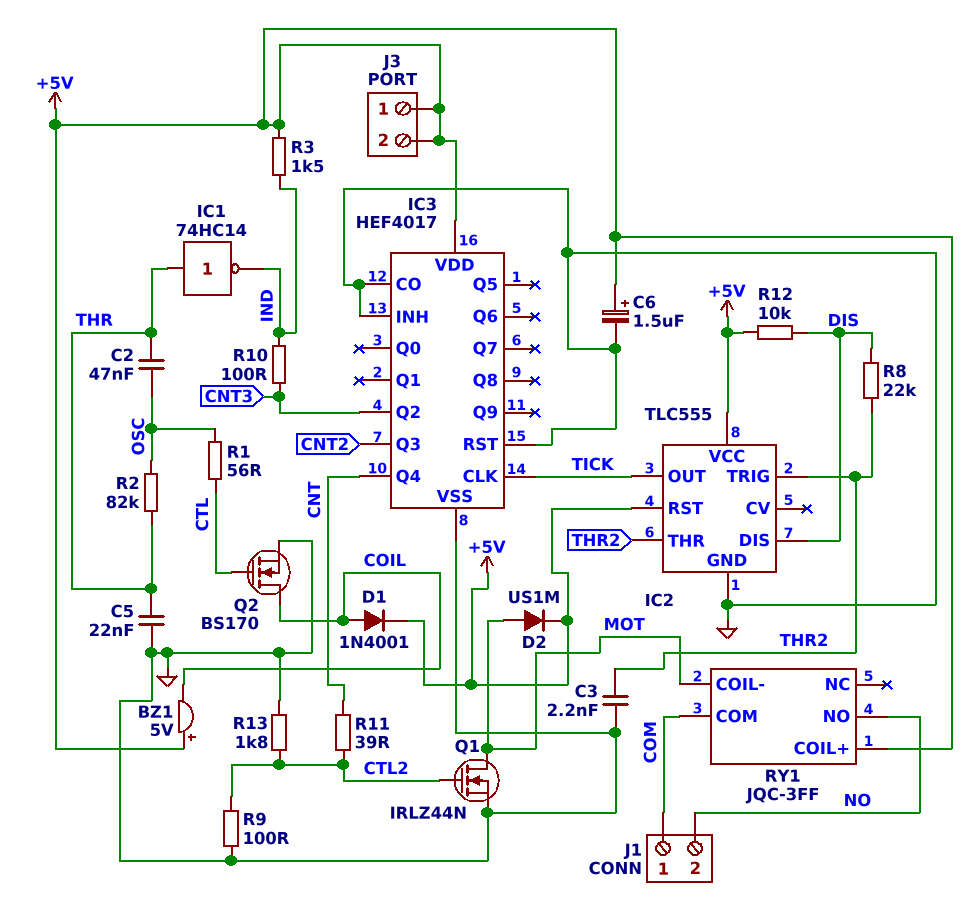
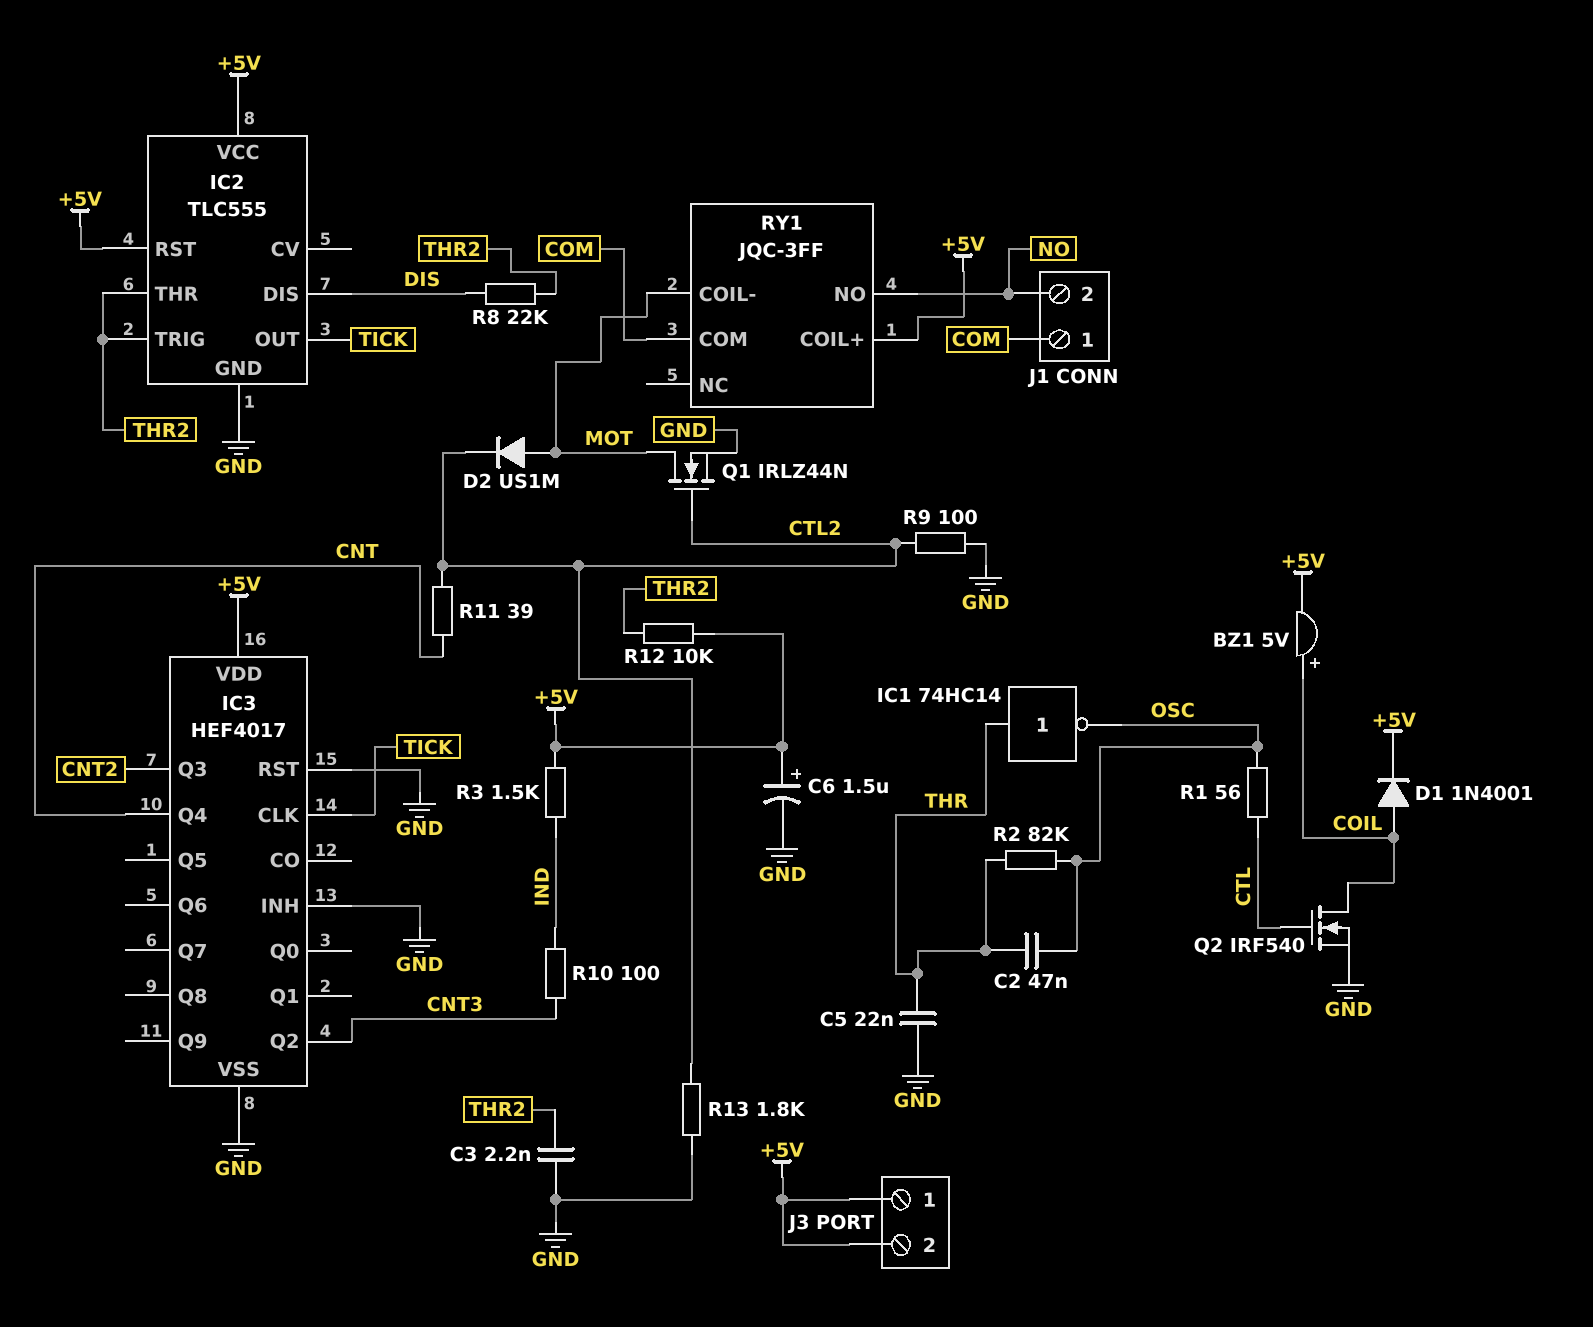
BZ1: buzzer 5V (plus +5V, minus COIL) -> buzzer 5V (plus COIL, minus +5V)
D2: diode US1M (A MOT, K +5V) -> diode US1M (A MOT, K CTL2)
IC1: NOT 74HC14 (in THR, out IND) -> NOT 74HC14 (in THR, out OSC)
IC3 pin CO: GND -> none
Q2: NMOS BS170 (G CTL, D COIL, S GND) -> NMOS IRF540 (G CTL, D COIL, S GND)
R12: 10k (+5V, DIS) -> 10k (+5V, THR2)

